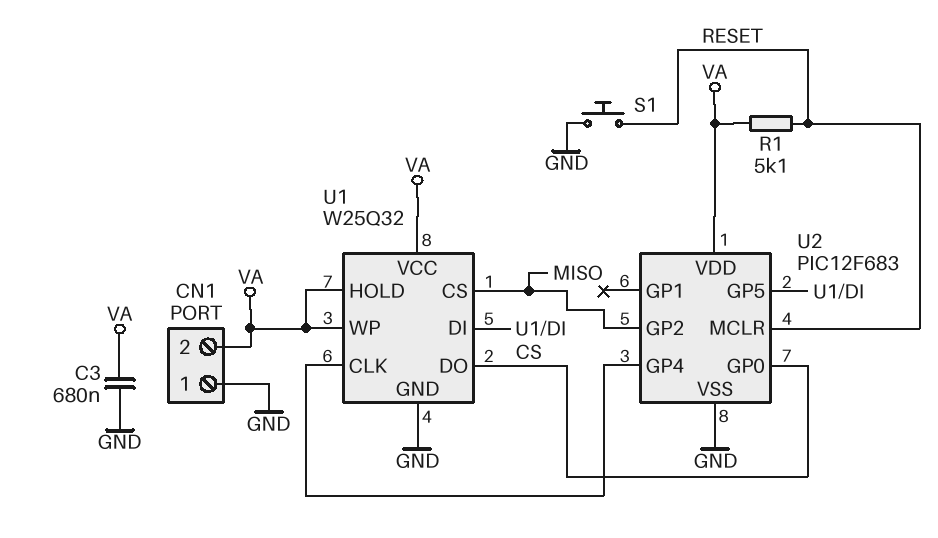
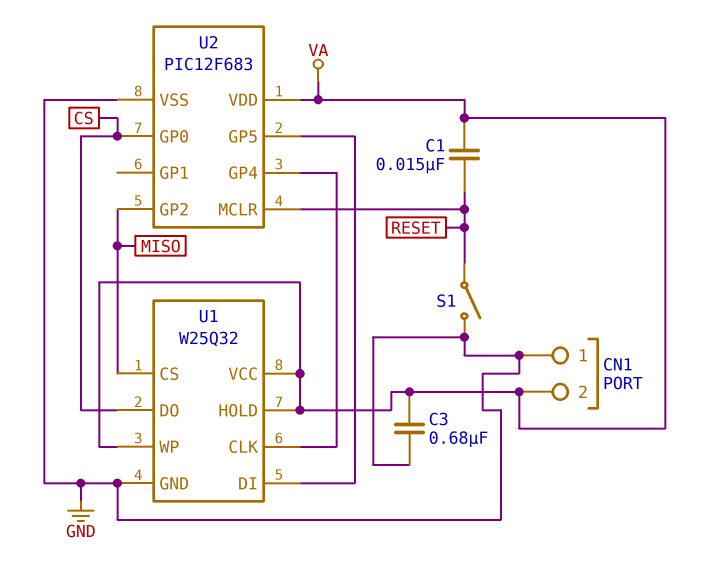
C1: none -> 15nF (RESET, VA)
R1: 5.1k (RESET, VA) -> none
S1: button (GND, RESET) -> switch (GND, RESET)

